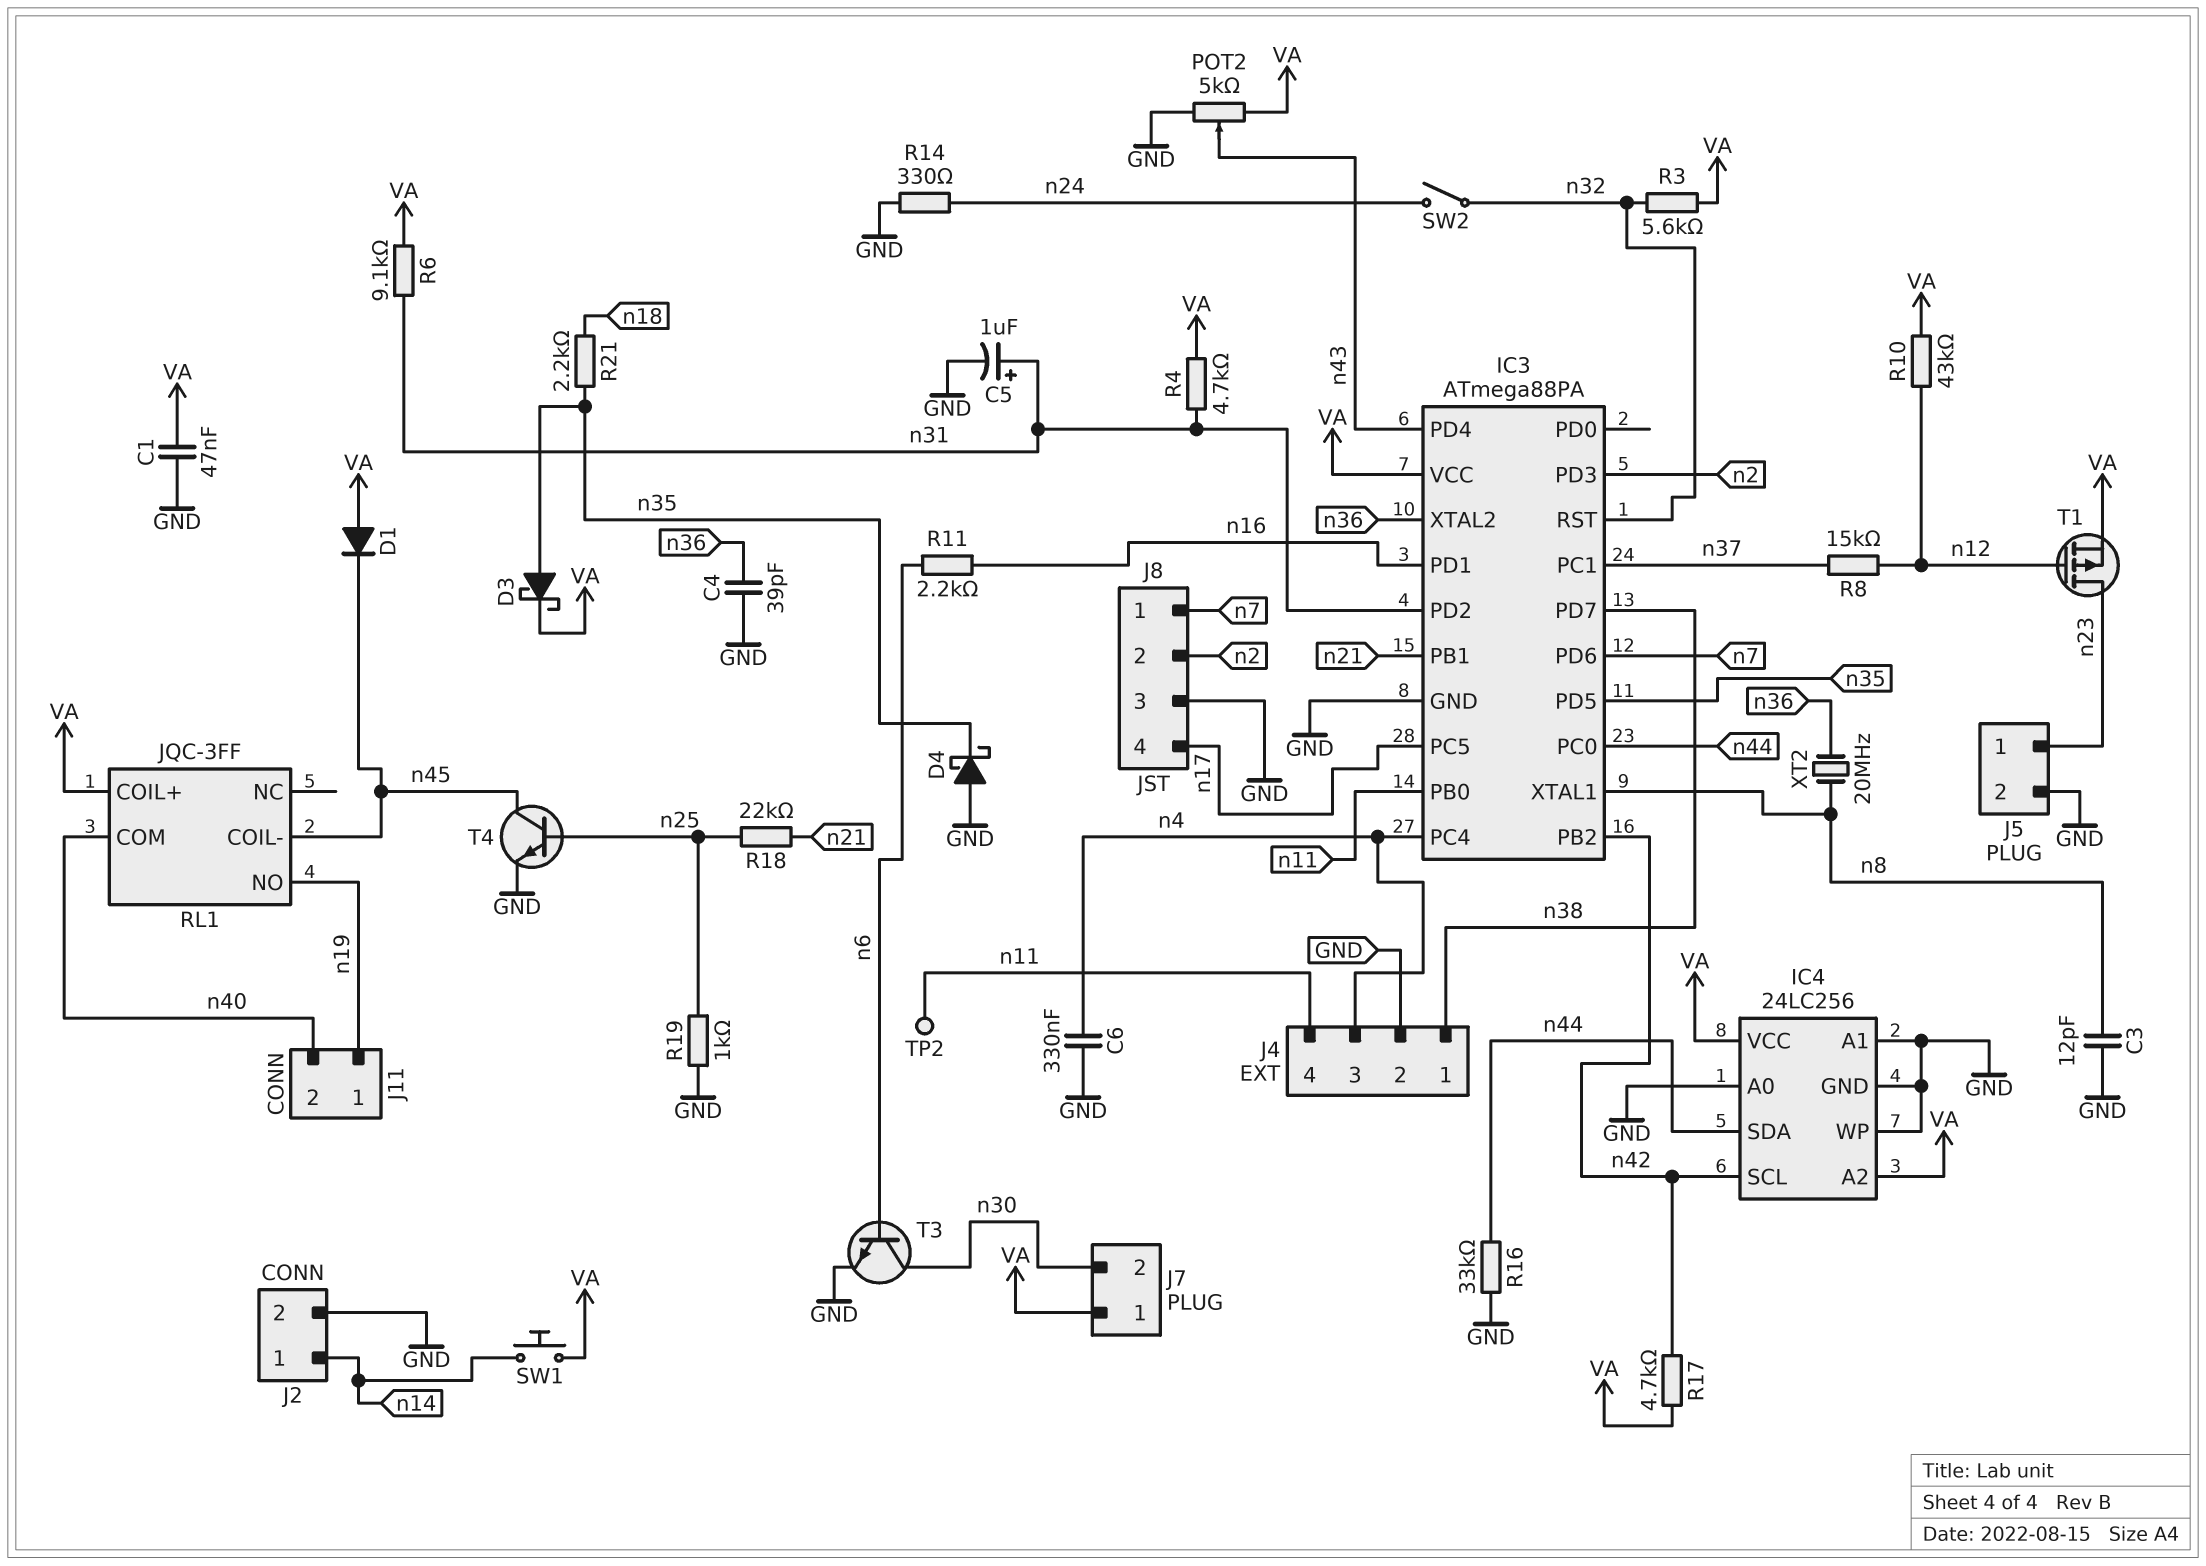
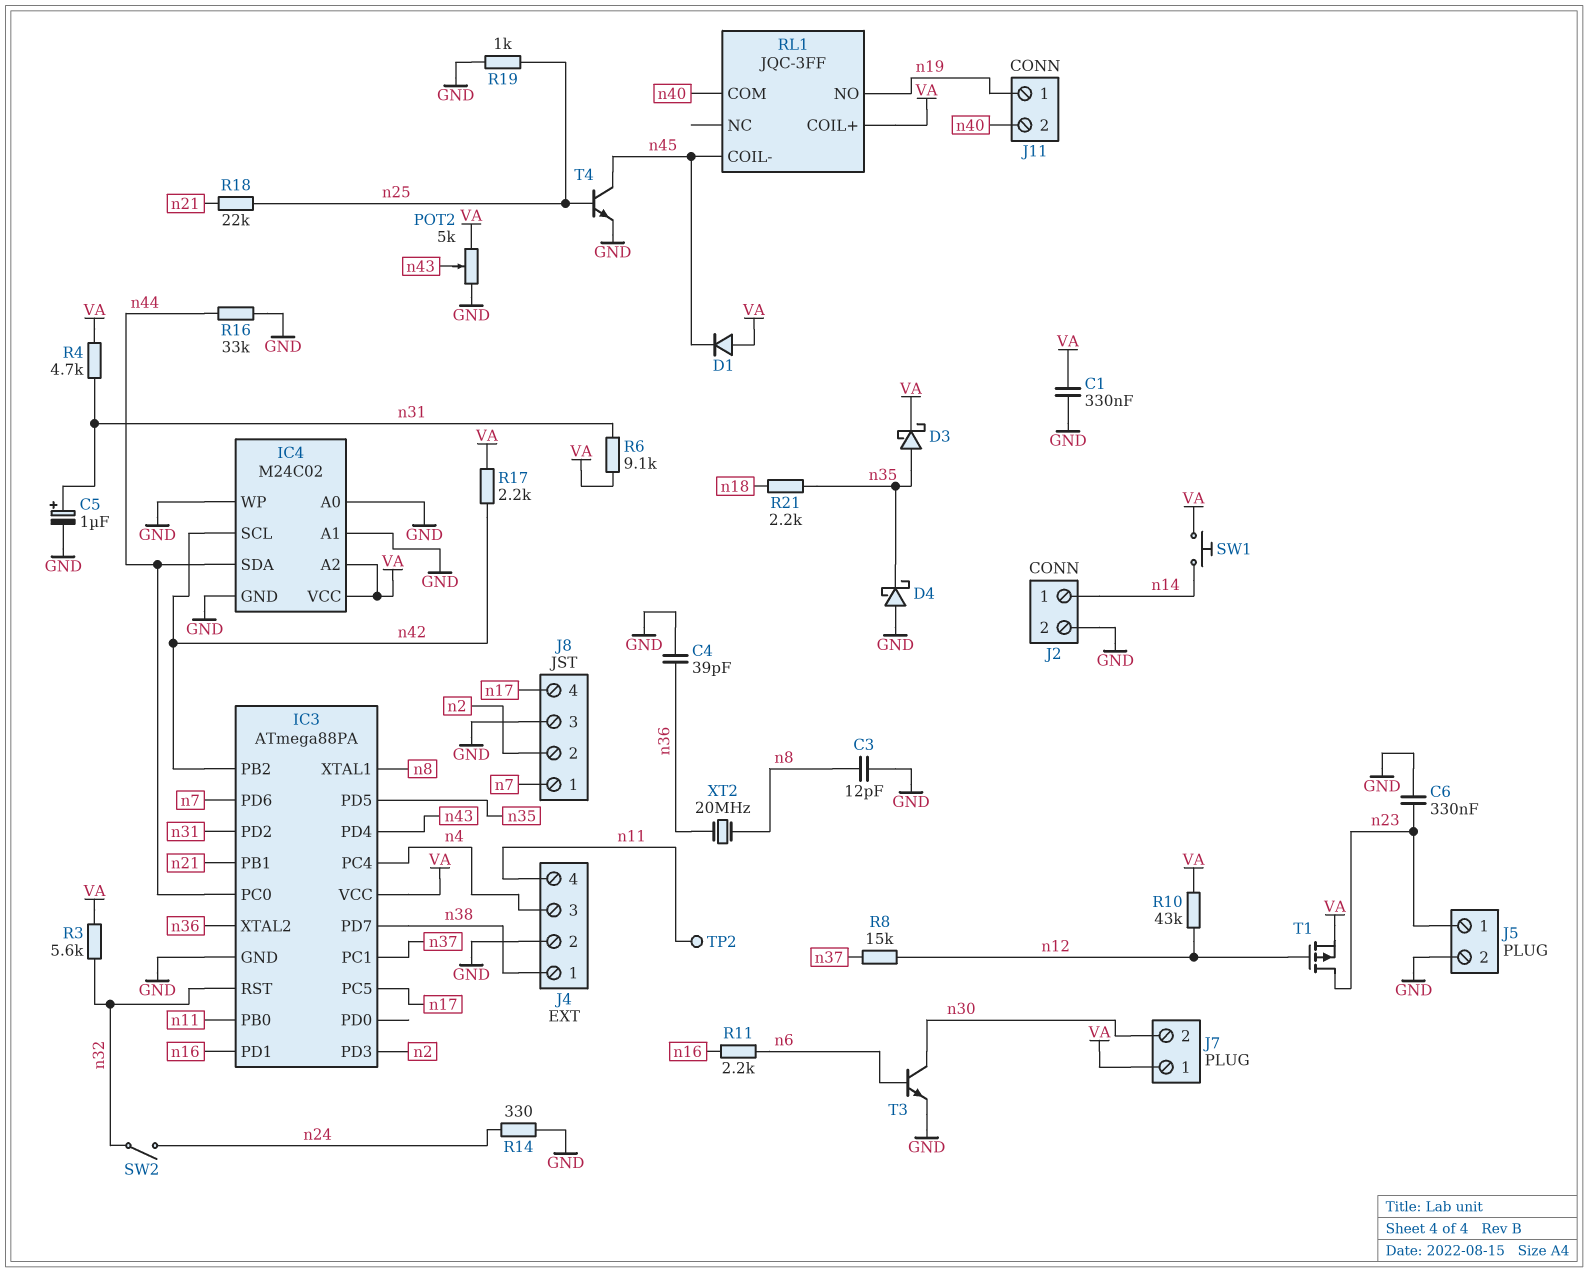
C1: 47nF (GND, VA) -> 330nF (GND, VA)
C6: 330nF (GND, n4) -> 330nF (GND, n23)
IC4: 24LC256 -> M24C02
R17: 4.7k (VA, n42) -> 2.2k (VA, n42)

